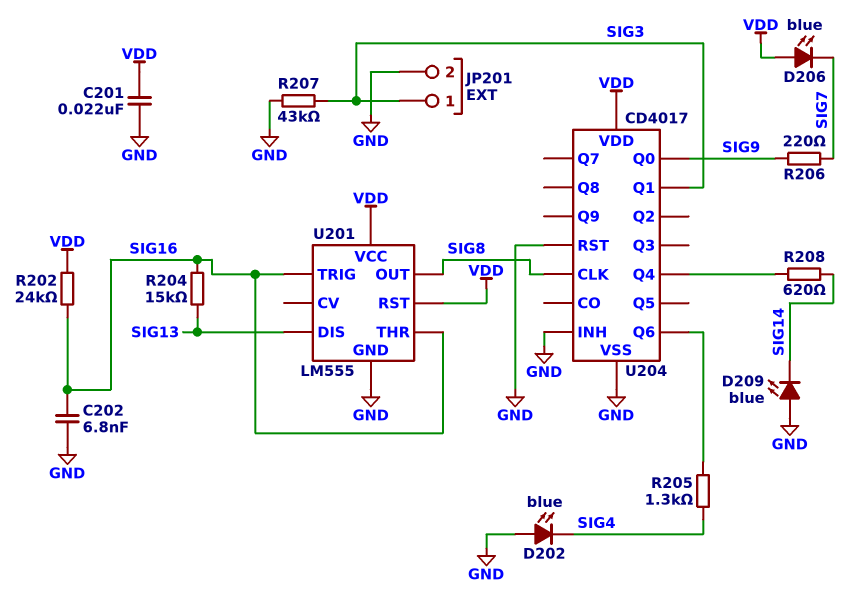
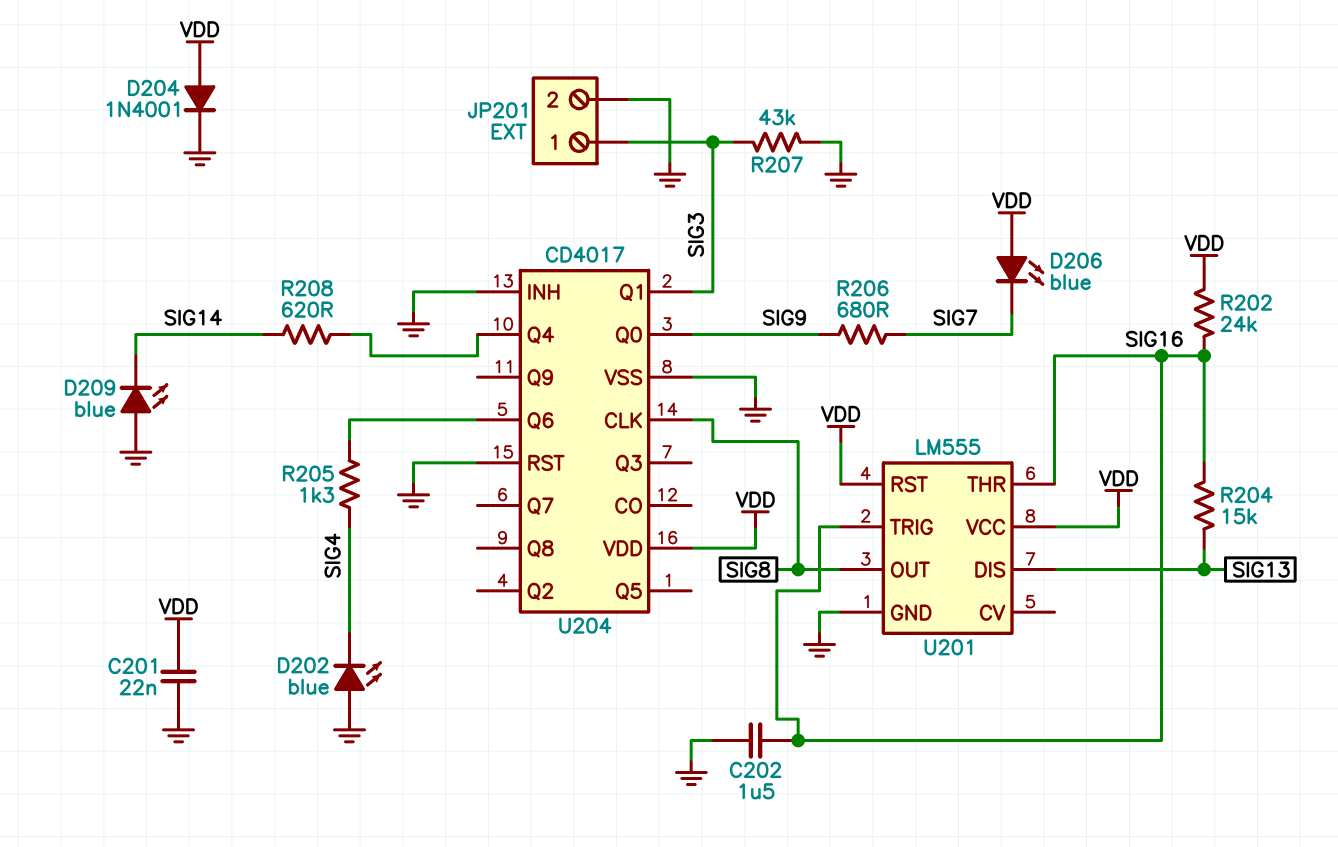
C202: 6.8nF (GND, SIG16) -> 1.5uF (GND, SIG16)
D204: none -> diode 1N4001 (A VDD, K GND)
R206: 220 (SIG7, SIG9) -> 680 (SIG7, SIG9)

